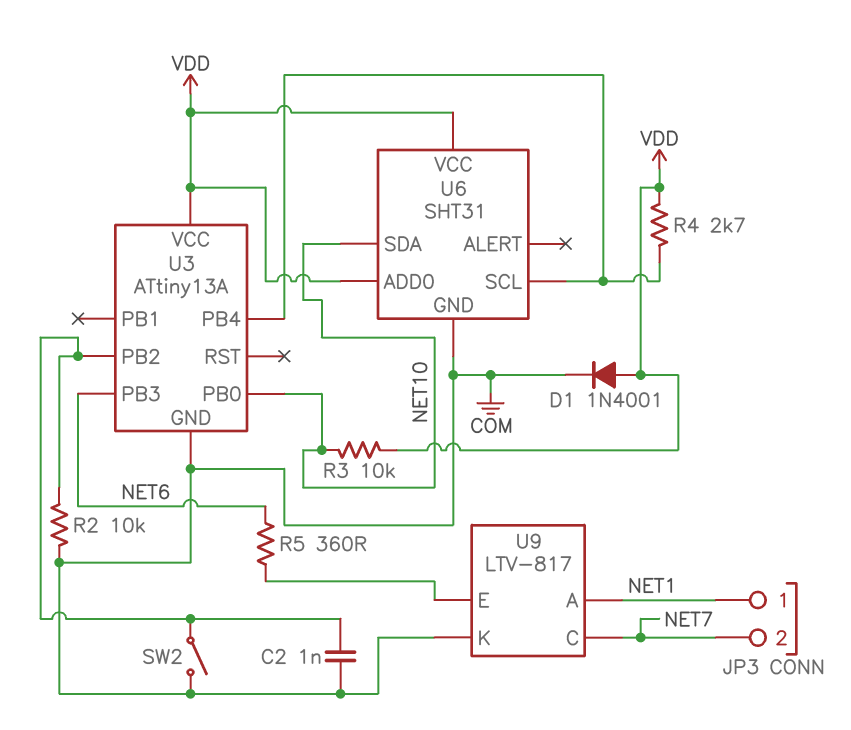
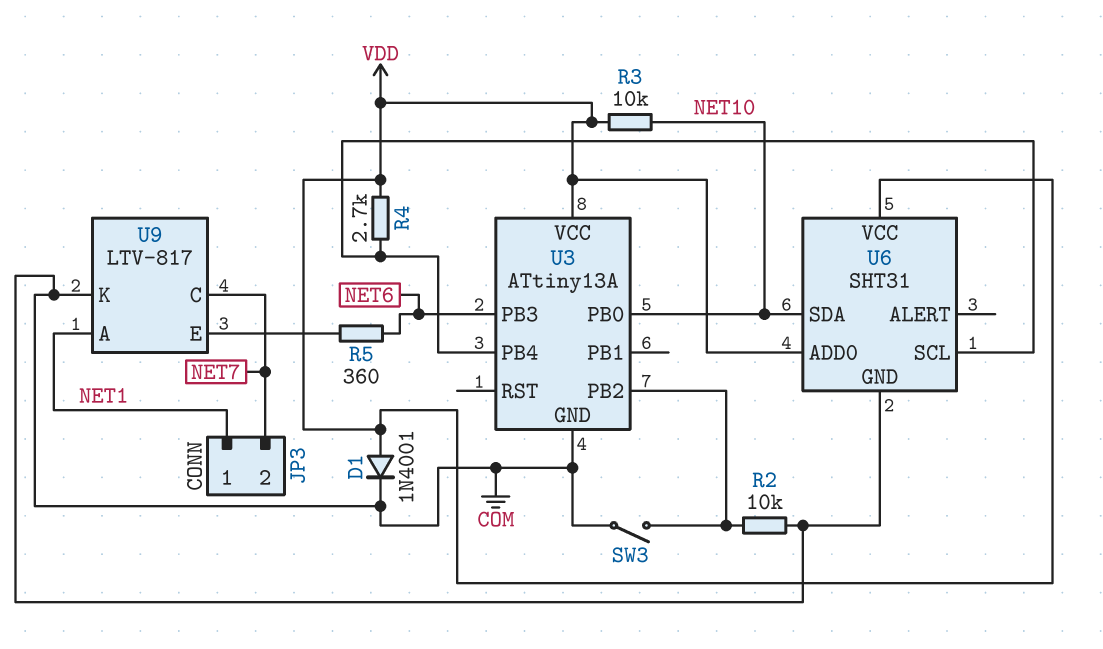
C2: 1nF (COM, U3/PB2) -> none
SW2: switch (COM, U3/PB2) -> none
SW3: none -> switch (COM, U3/PB2)

